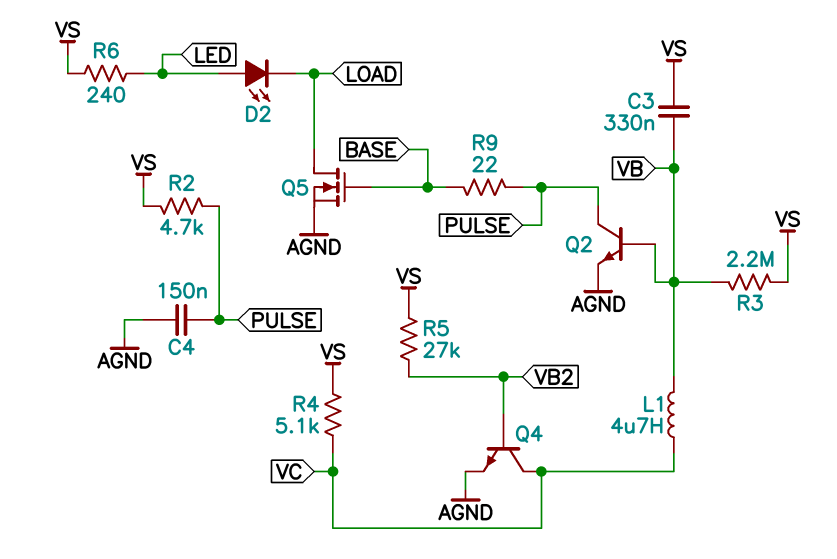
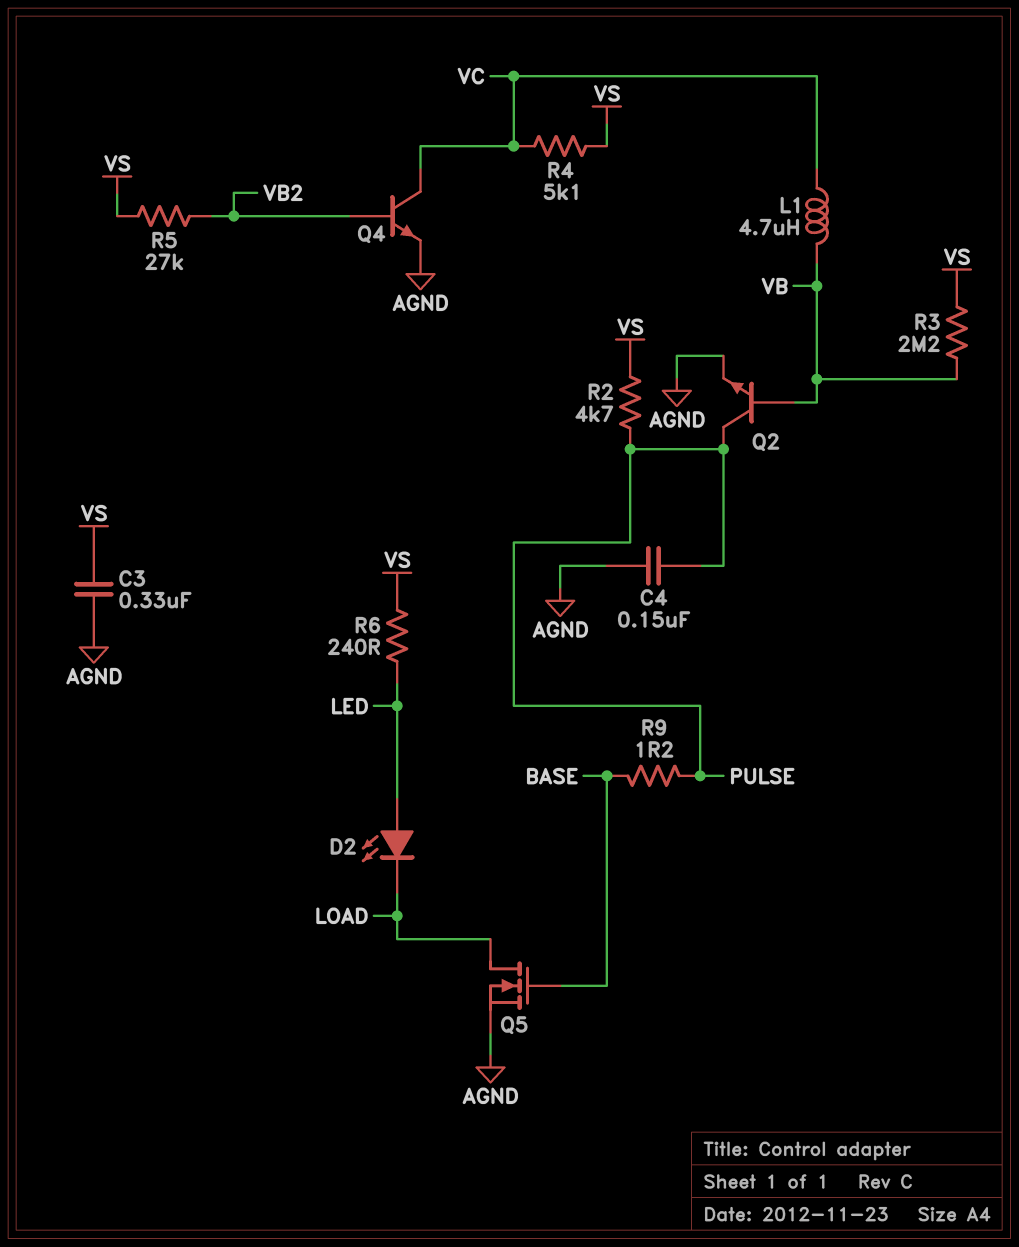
C3: 330nF (VB, VS) -> 330nF (AGND, VS)
R9: 22 (BASE, PULSE) -> 1.2 (BASE, PULSE)

